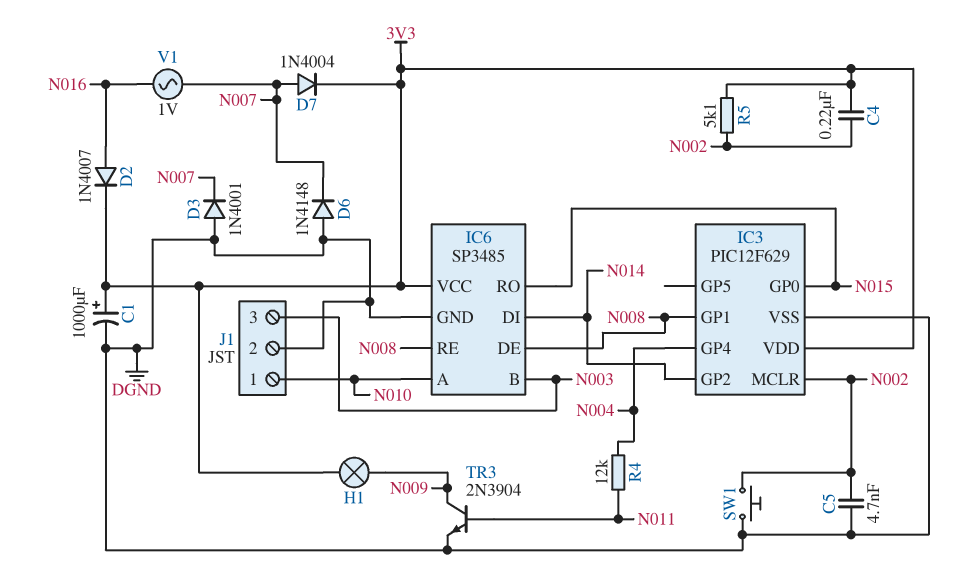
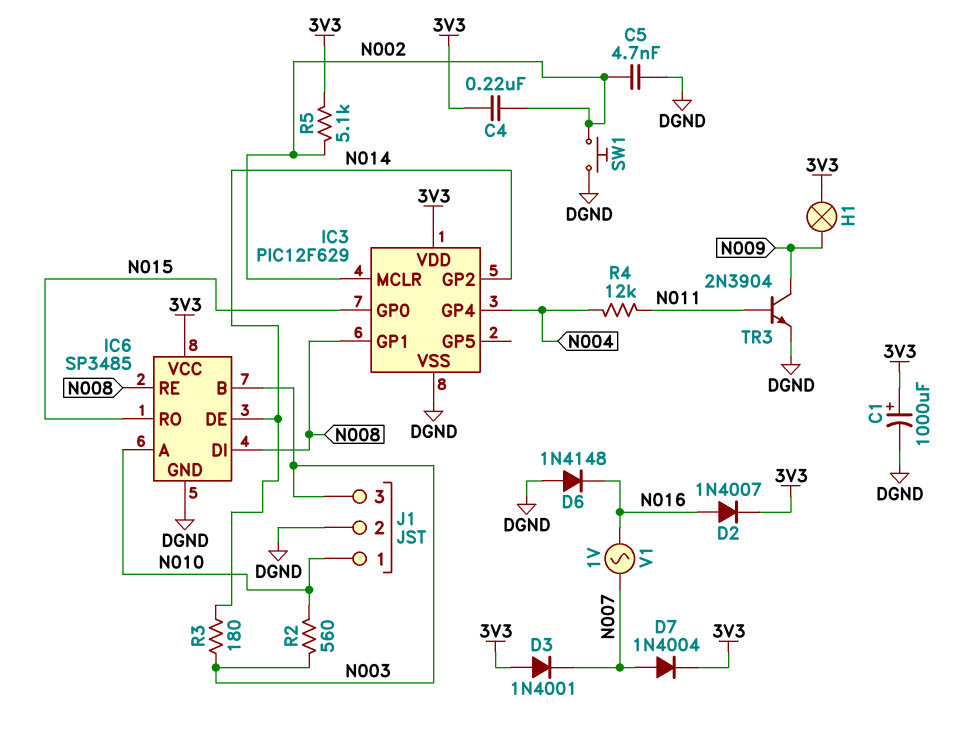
D3: diode 1N4001 (A DGND, K N007) -> diode 1N4001 (A 3V3, K N007)
D6: diode 1N4148 (A DGND, K N007) -> diode 1N4148 (A DGND, K N016)
IC6 pin DE: N008 -> N014
IC6 pin DI: N014 -> N008
R2: none -> 560 (N003, N010)
R3: none -> 180 (N003, N014)

